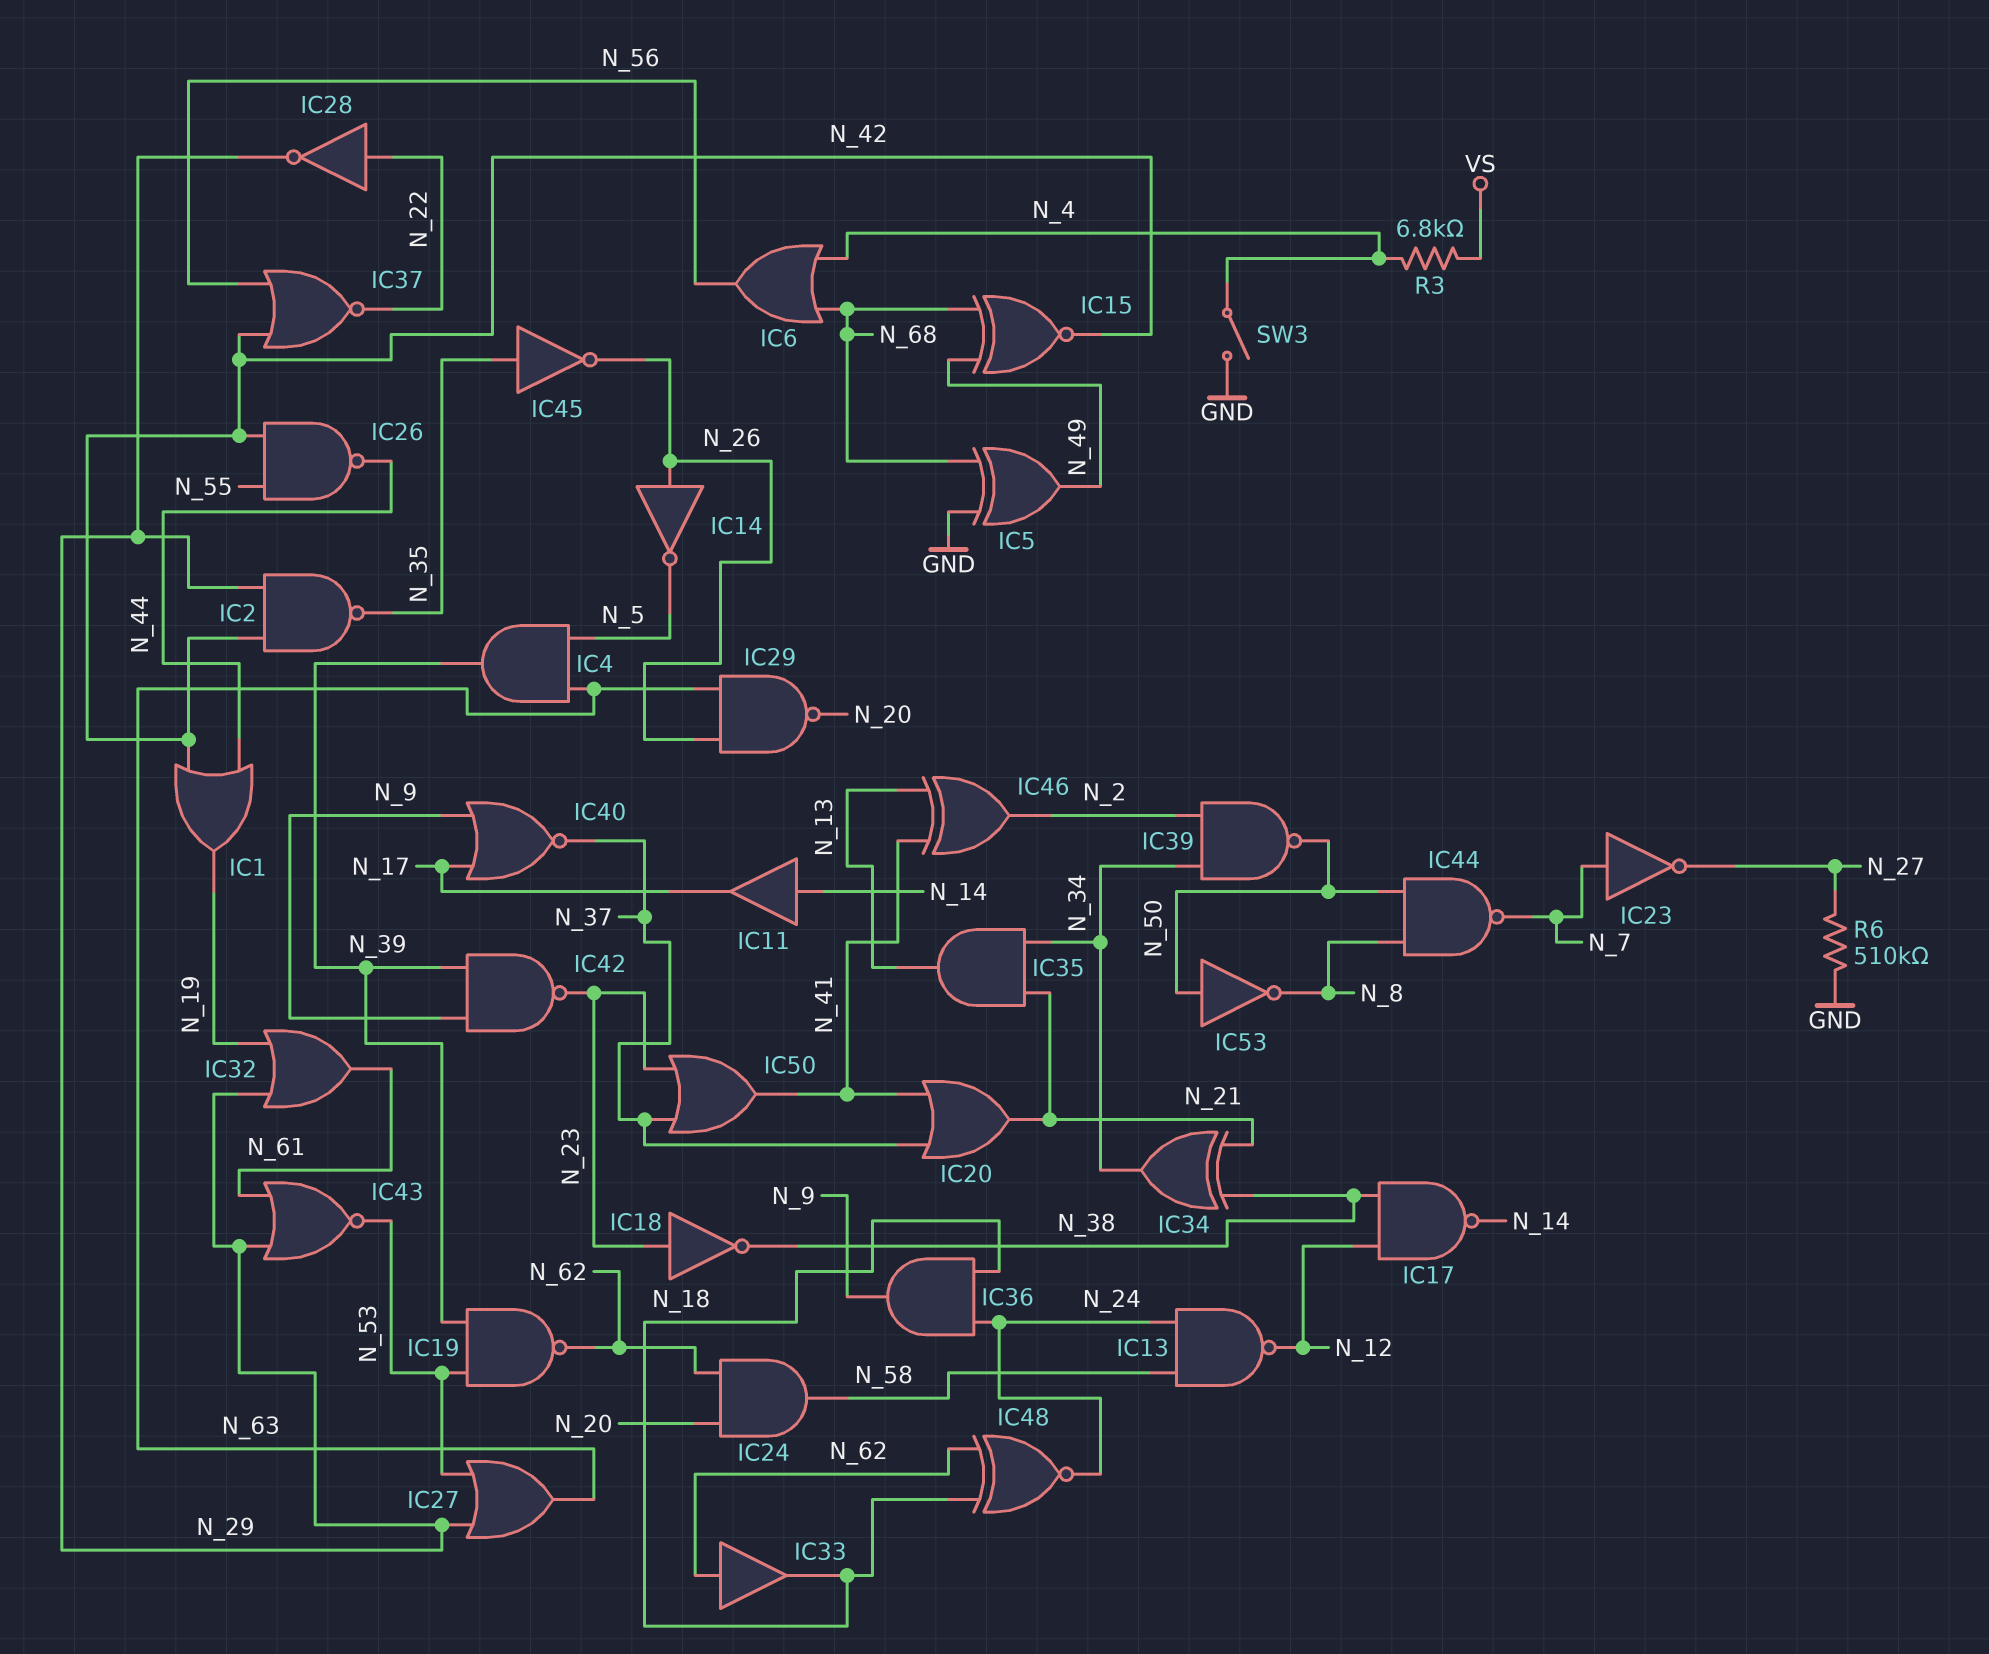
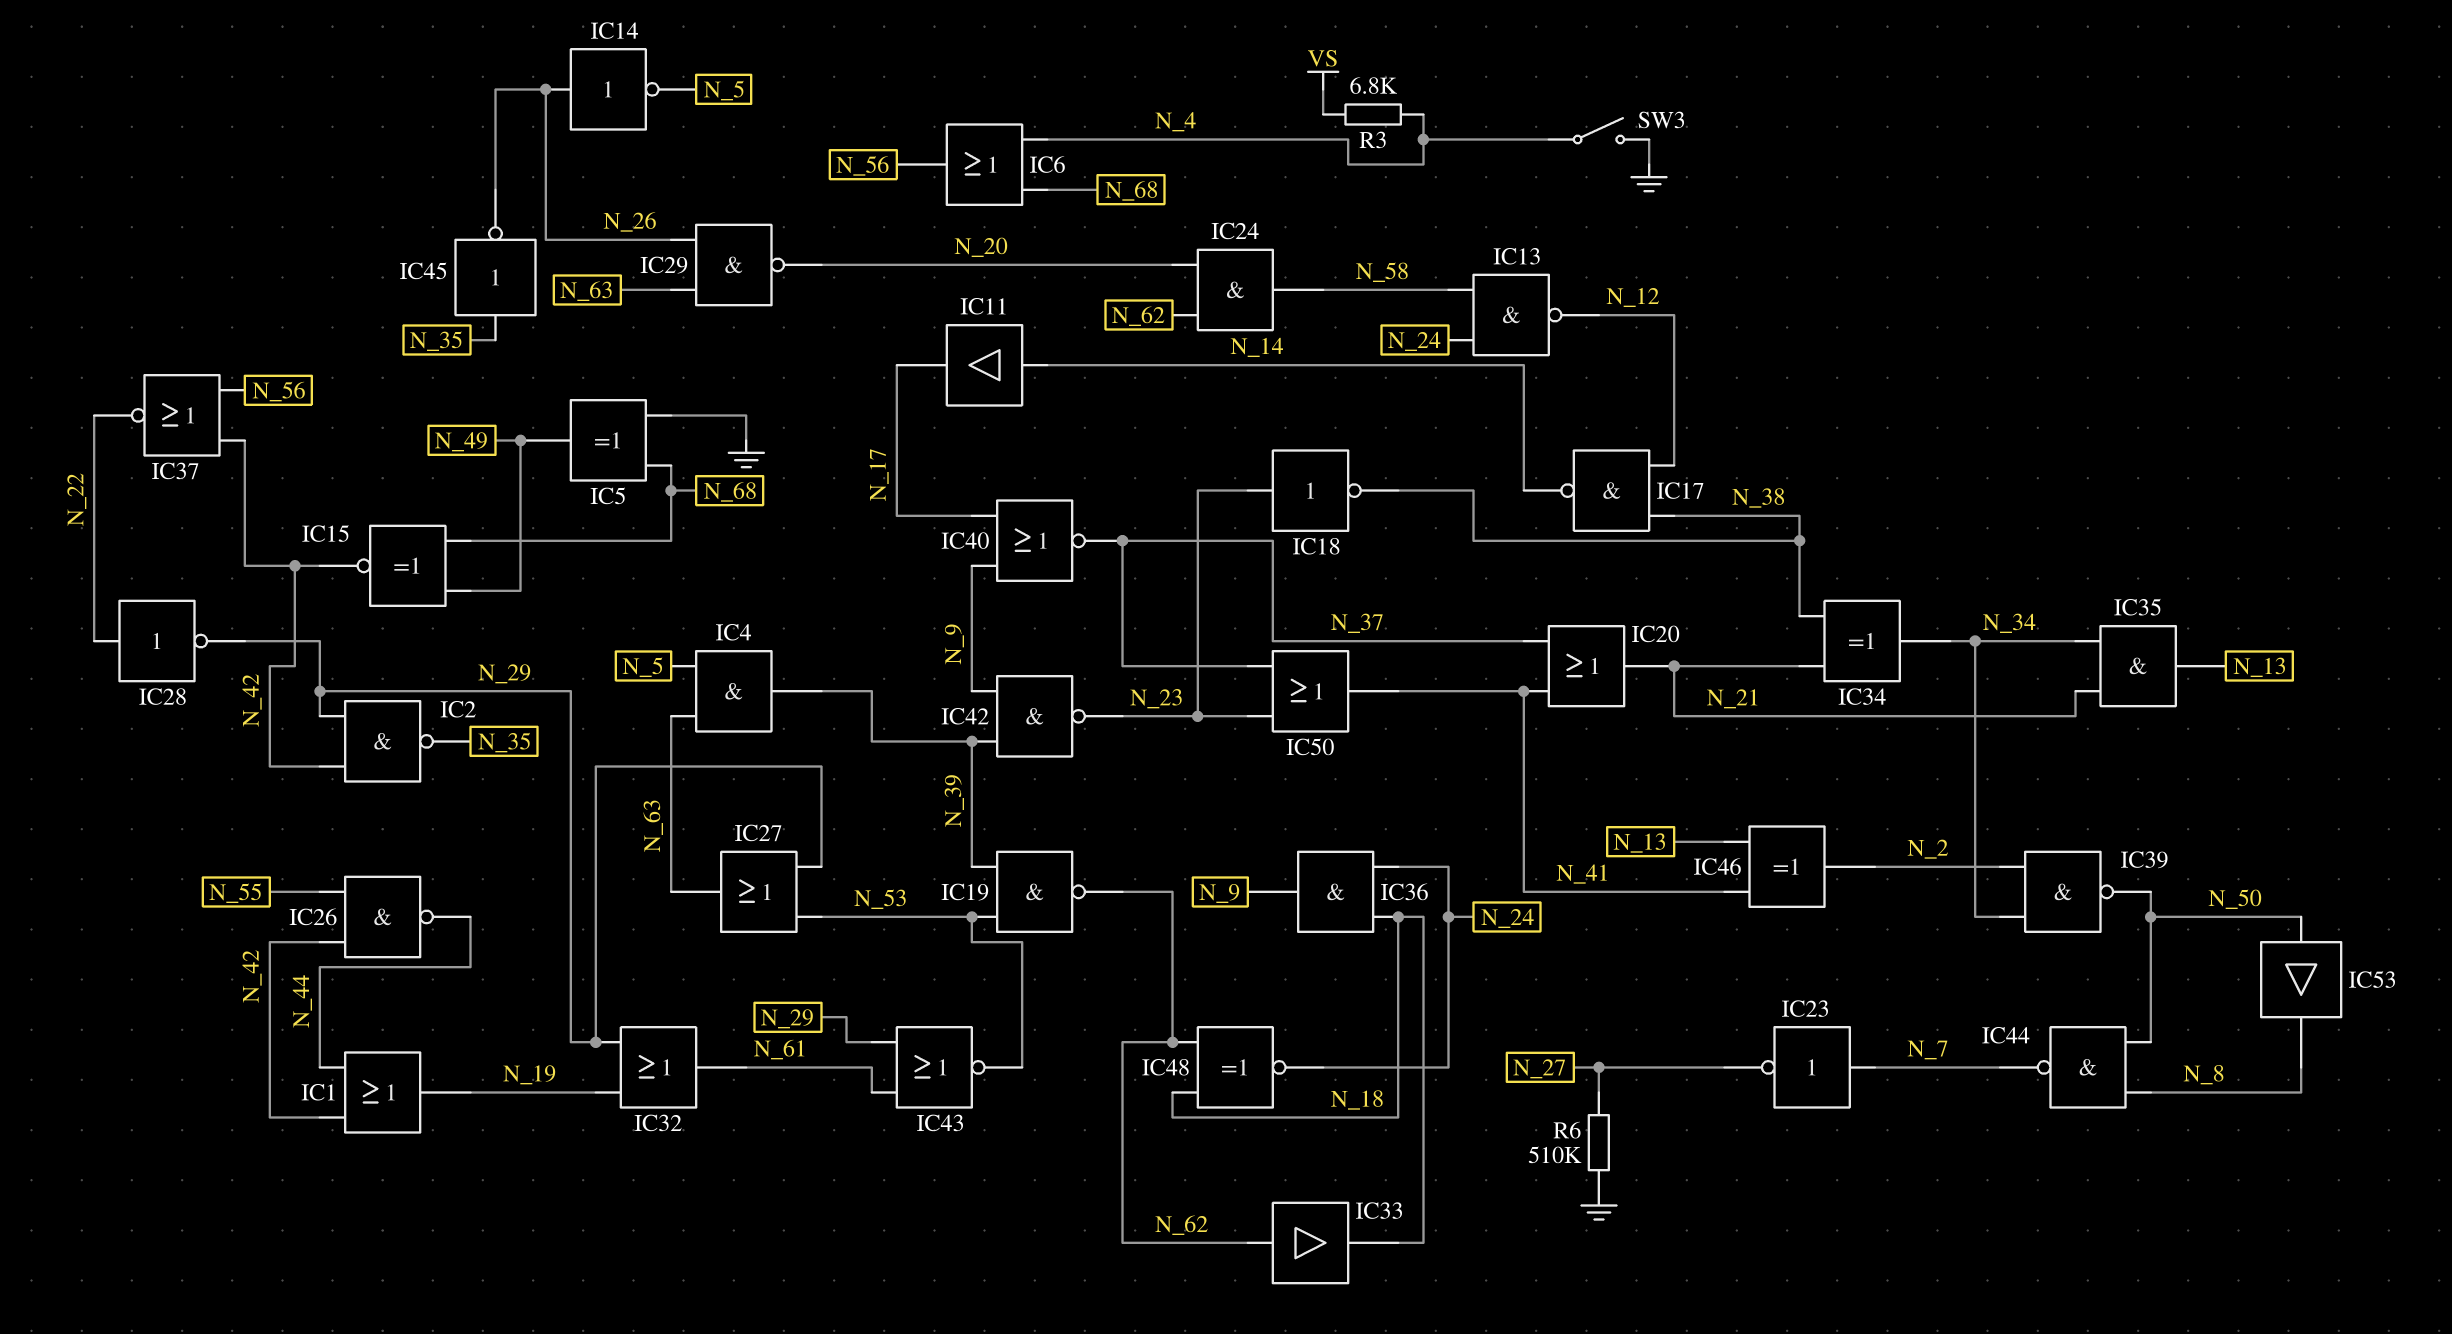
IC53: NOT (in N_50, out N_8) -> buffer (in N_50, out N_8)

